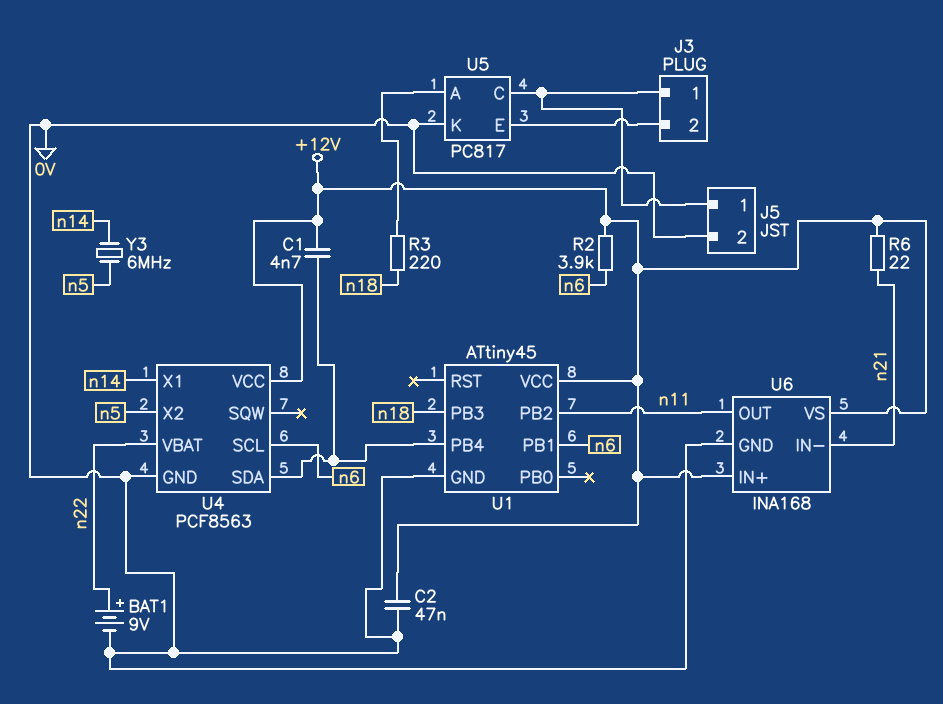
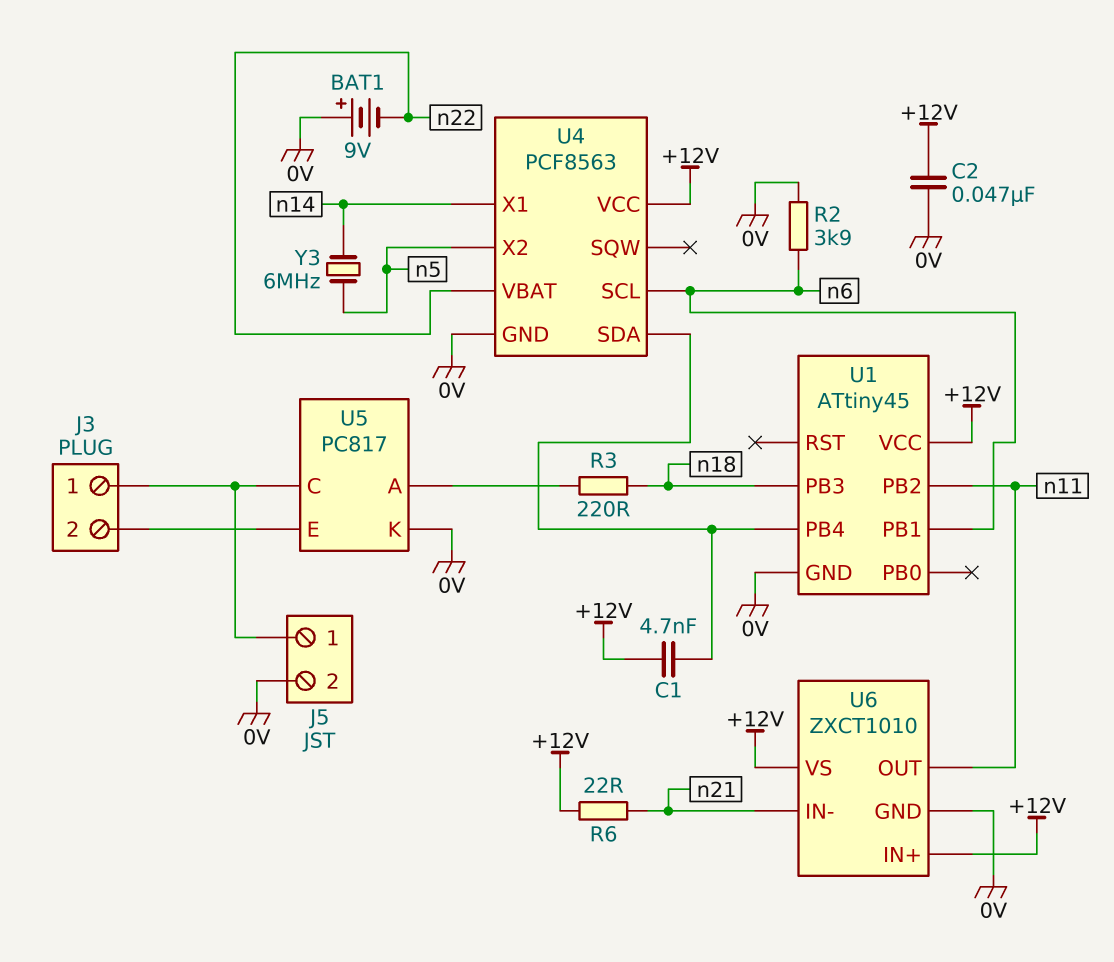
BAT1: 9V (plus n22, minus 0V) -> 9V (plus 0V, minus n22)
R2: 3.9k (+12V, n6) -> 3.9k (0V, n6)
U6: INA168 -> ZXCT1010

